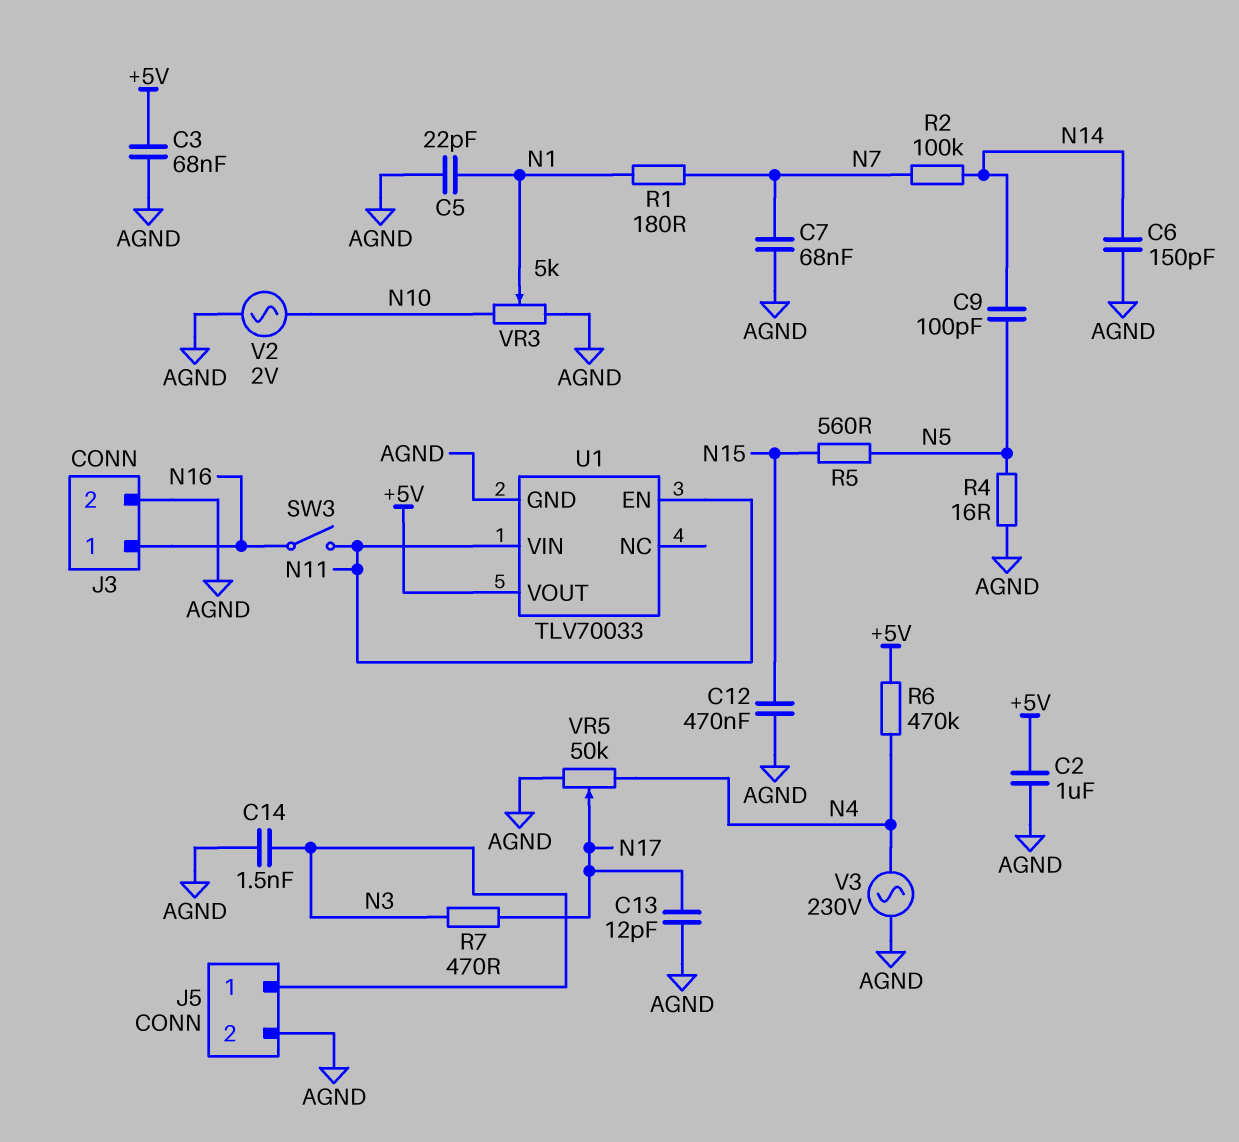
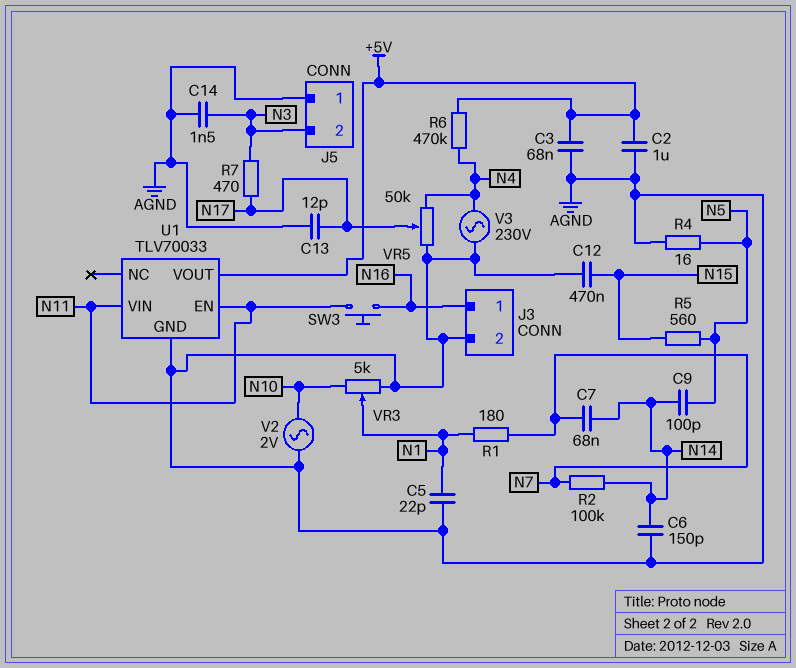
C7: 68nF (AGND, N7) -> 68nF (N7, N14)
J5 pin 1: N3 -> AGND
J5 pin 2: AGND -> N3
SW3: switch (N11, N16) -> button (N11, N16)

